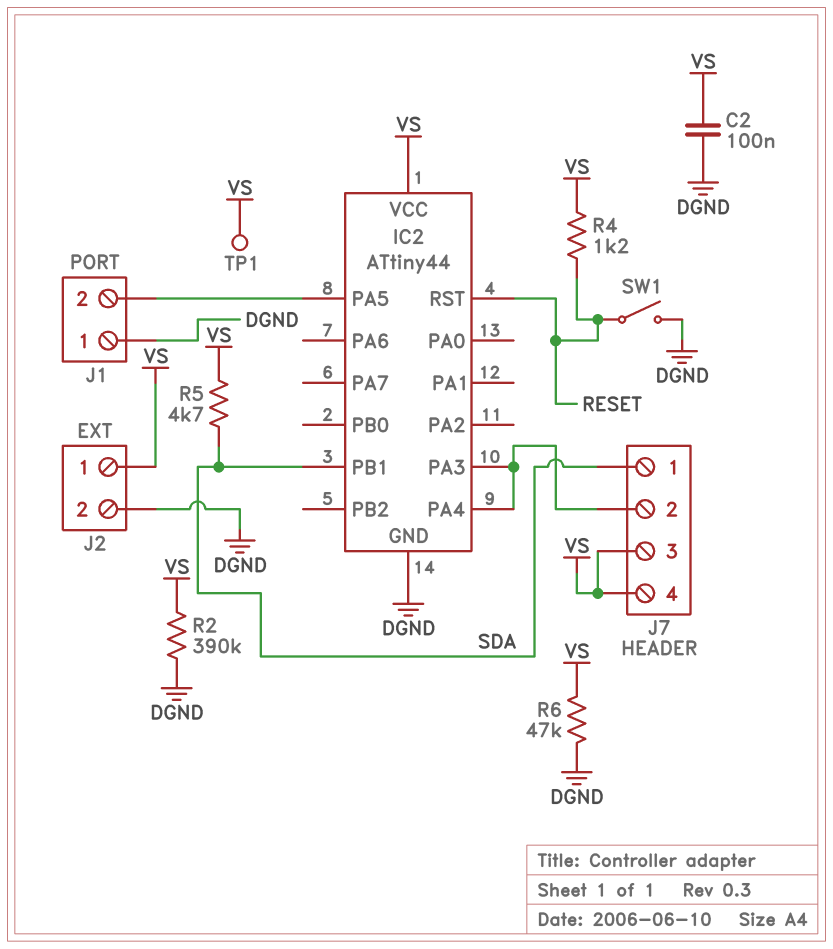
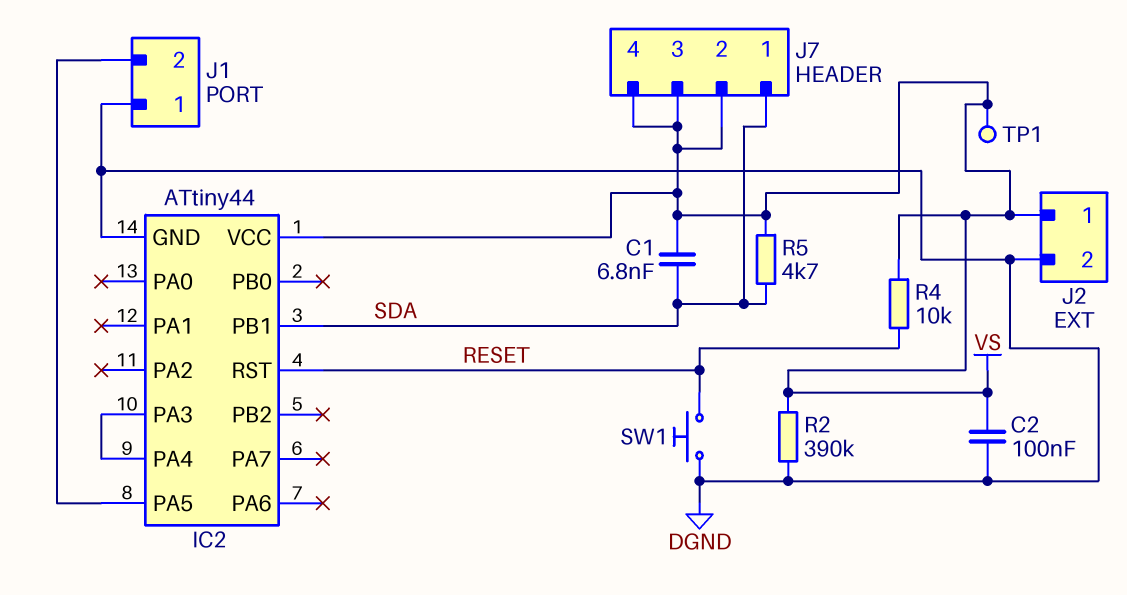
C1: none -> 6.8nF (SDA, VS)
J7 pin 2: IC2/PA3 -> VS
R4: 1.2k (RESET, VS) -> 10k (RESET, VS)
R6: 47k (DGND, VS) -> none
SW1: switch (DGND, RESET) -> button (DGND, RESET)

